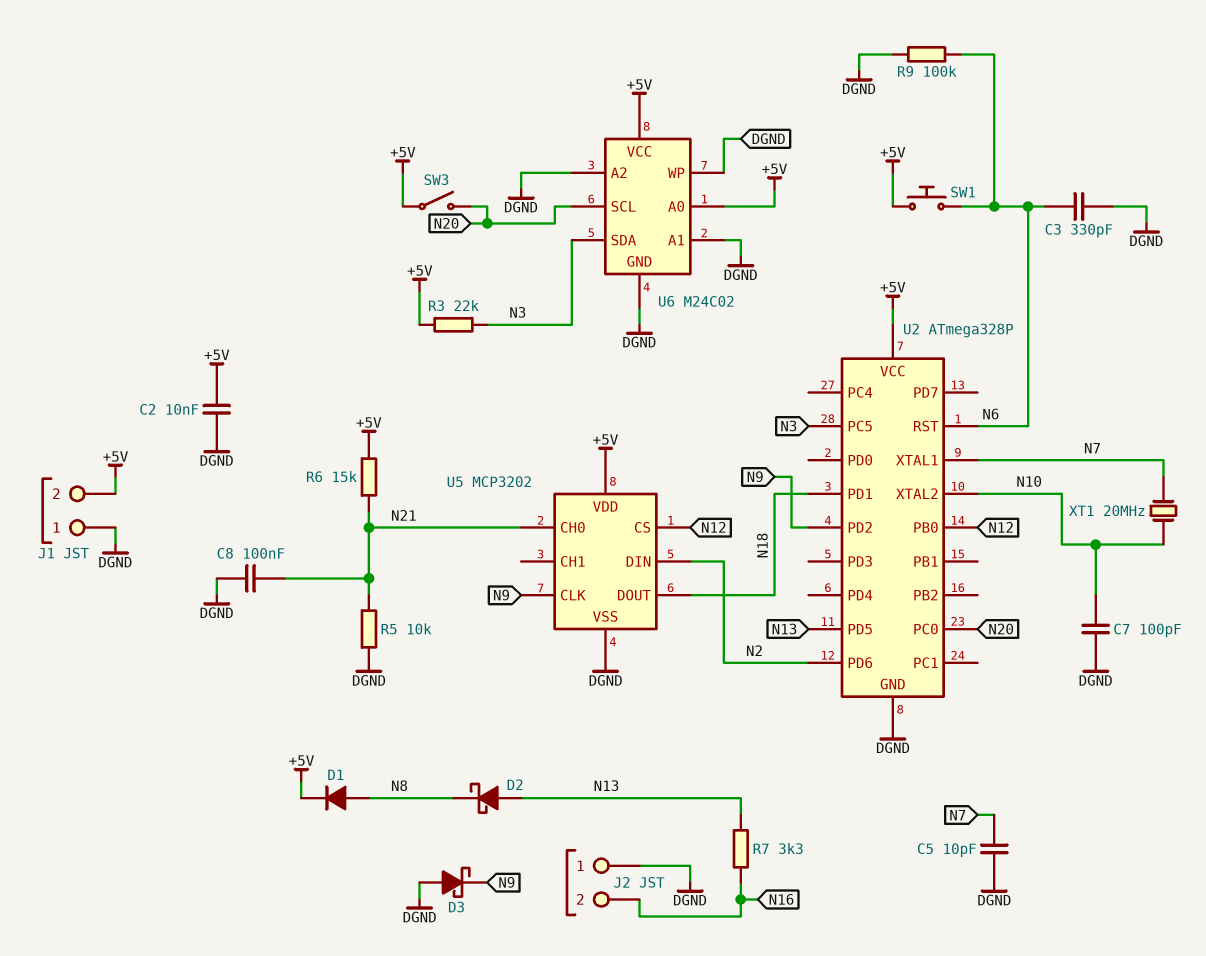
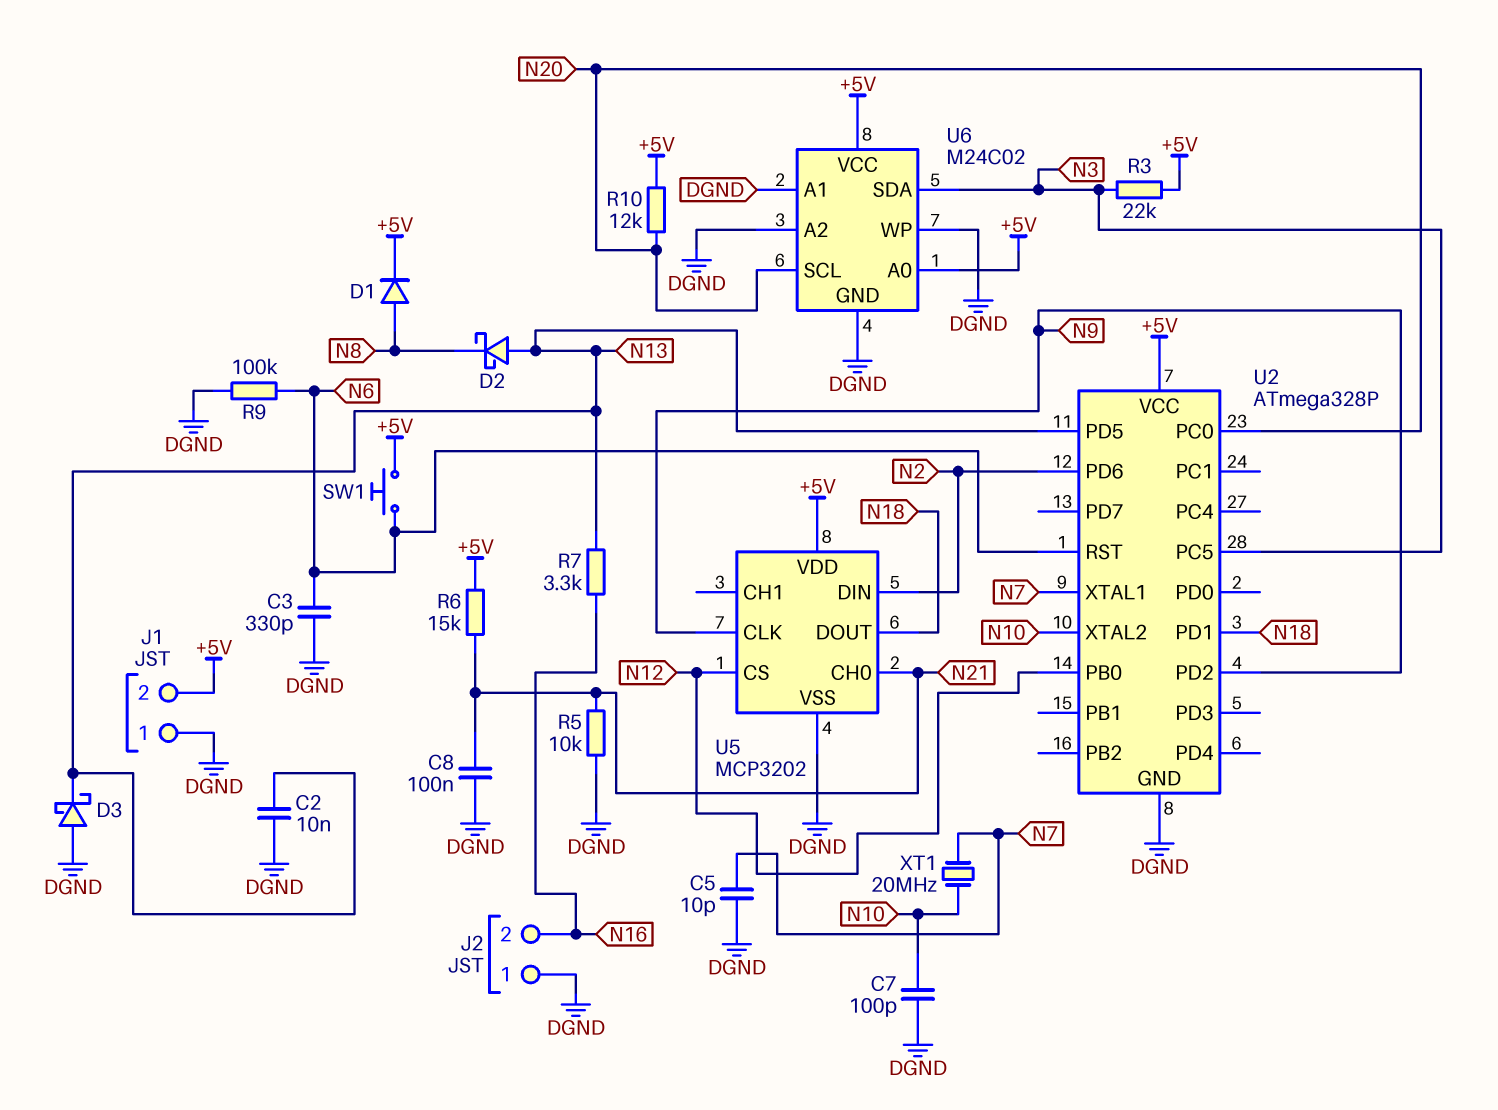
C2: 10nF (+5V, DGND) -> 10nF (DGND, N13)
D3: schottky (A DGND, K N9) -> schottky (A DGND, K N13)
R10: none -> 12k (+5V, N20)
SW3: switch (+5V, N20) -> none

